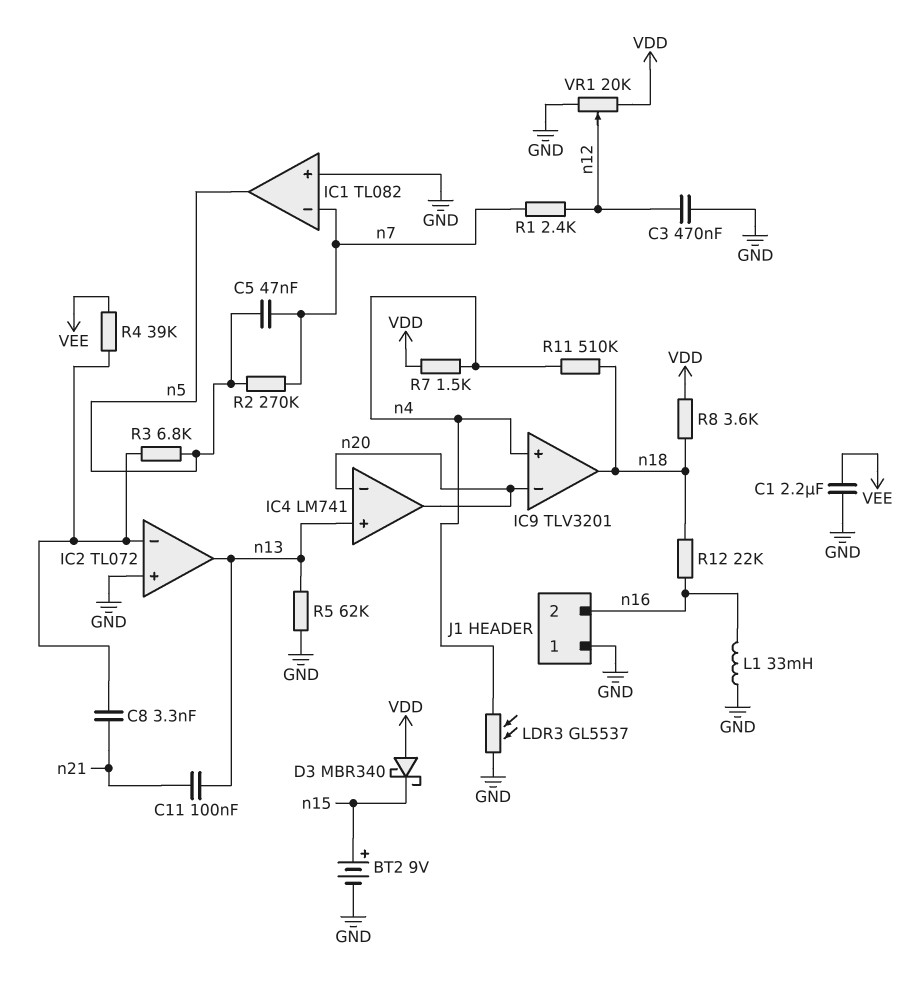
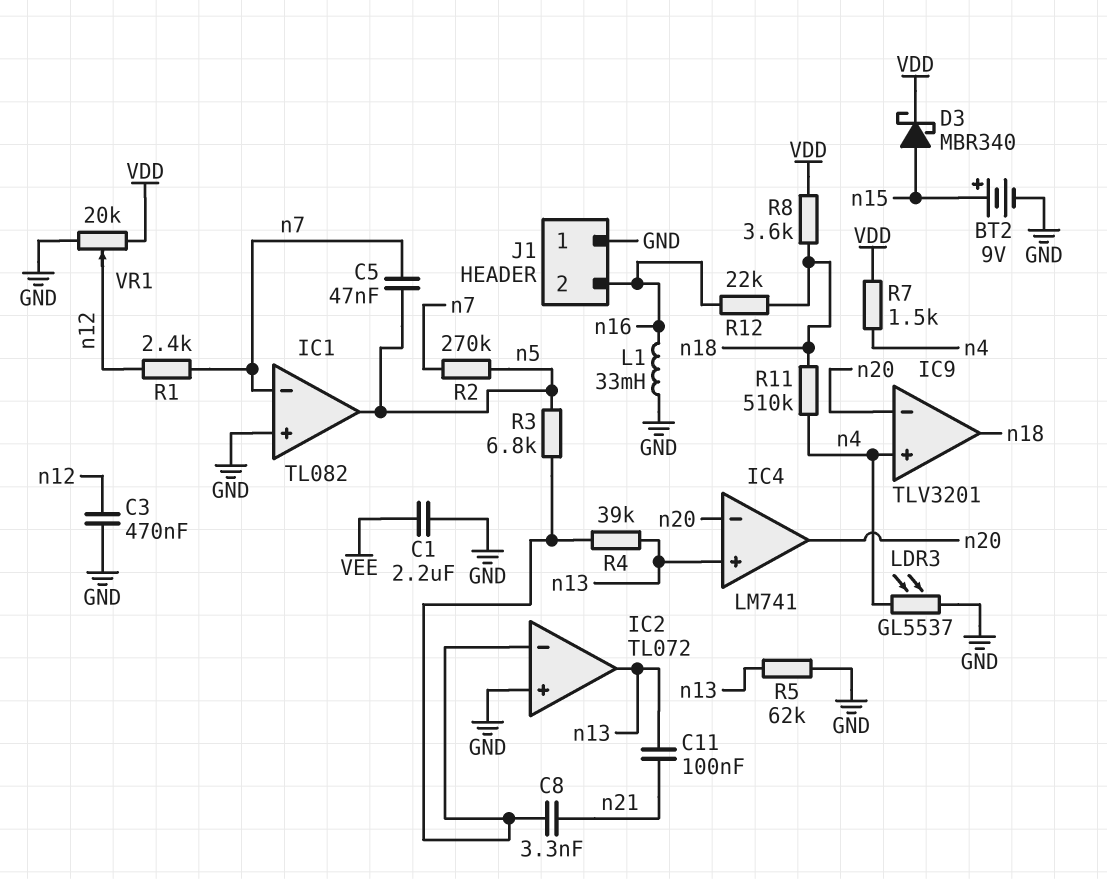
D3: schottky MBR340 (A VDD, K n15) -> schottky MBR340 (A n15, K VDD)
R4: 39k (IC2/in-, VEE) -> 39k (IC2/in-, n13)

